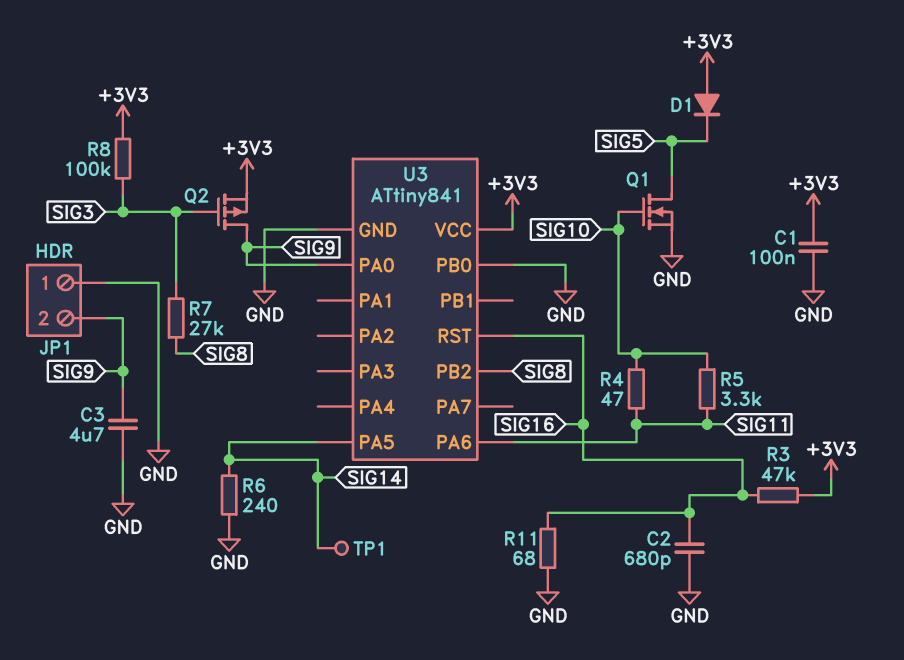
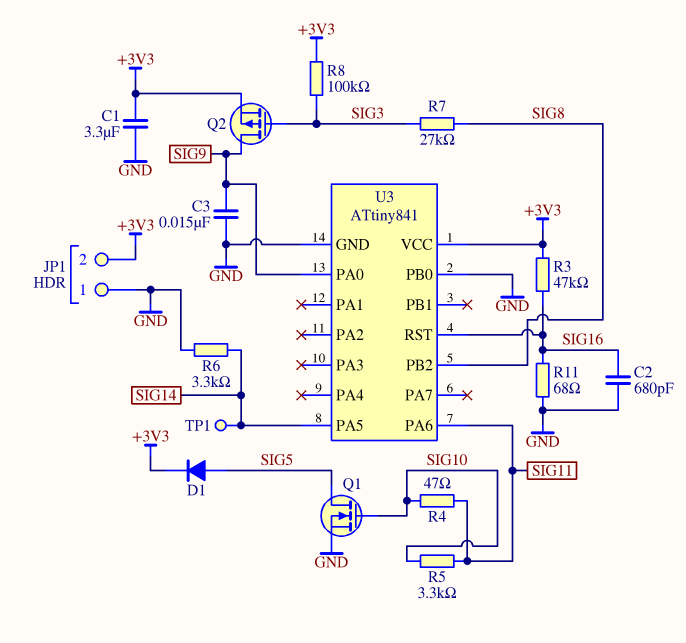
C1: 100nF (+3V3, GND) -> 3.3uF (+3V3, GND)
C3: 4.7uF (GND, SIG9) -> 15nF (GND, SIG9)
D1: diode (A +3V3, K SIG5) -> diode (A SIG5, K +3V3)
JP1 pin 2: SIG9 -> +3V3
R6: 240 (GND, SIG14) -> 3.3k (GND, SIG14)

